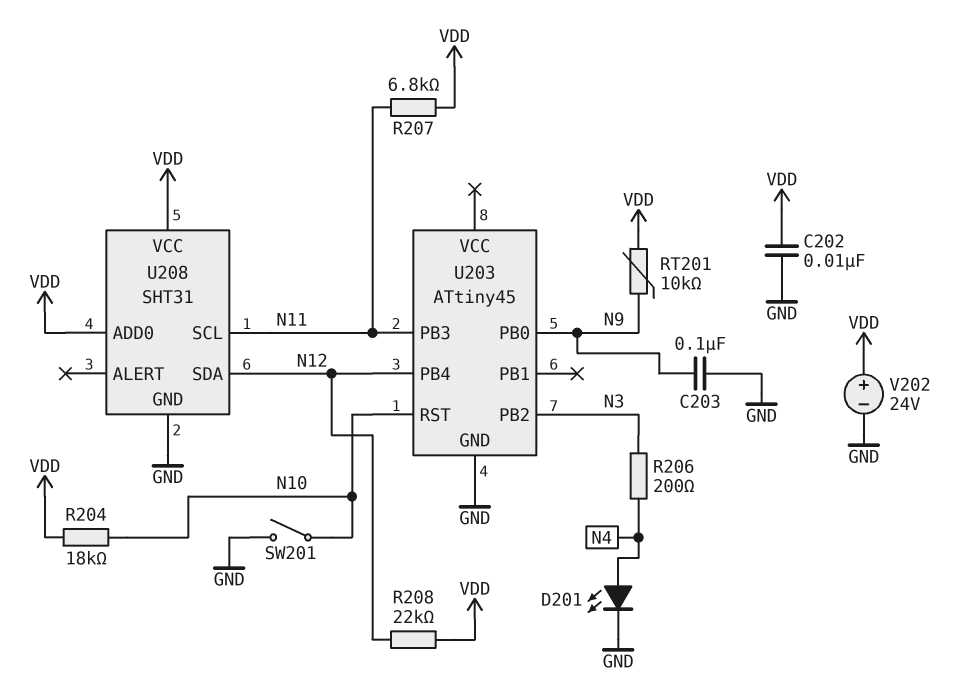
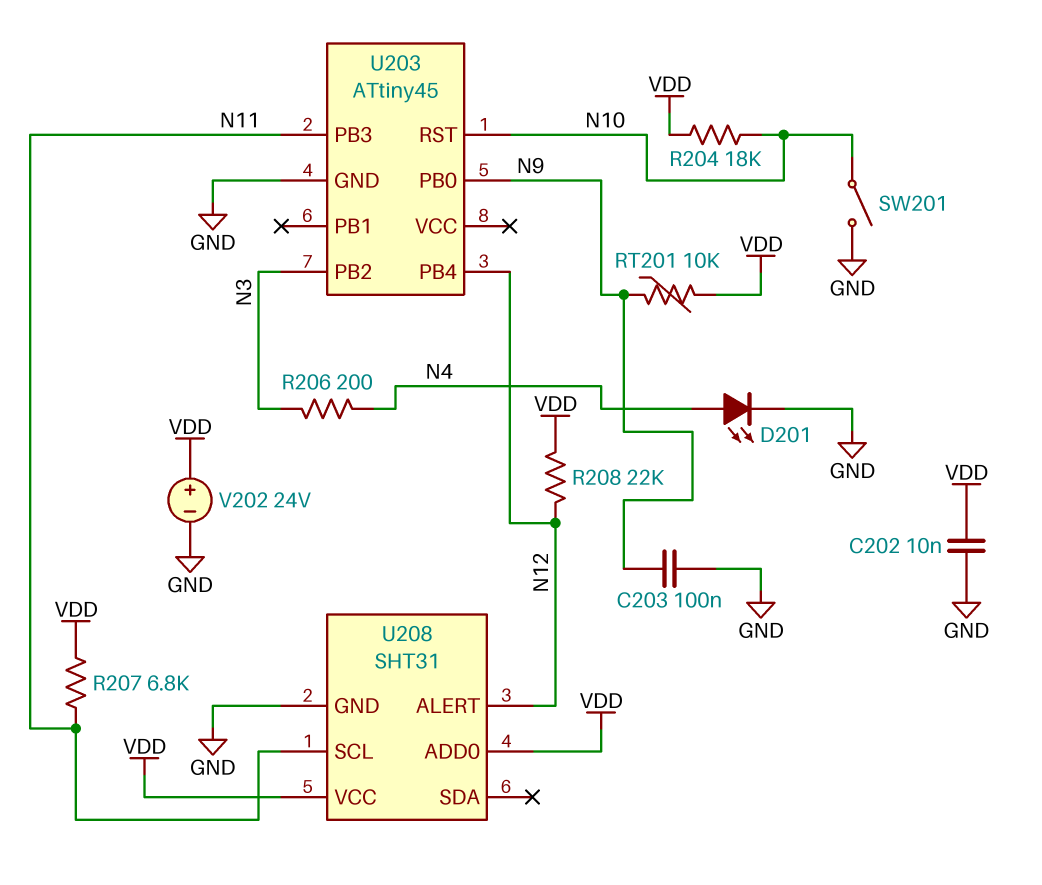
U208 pin ALERT: none -> N12
U208 pin SDA: N12 -> none

